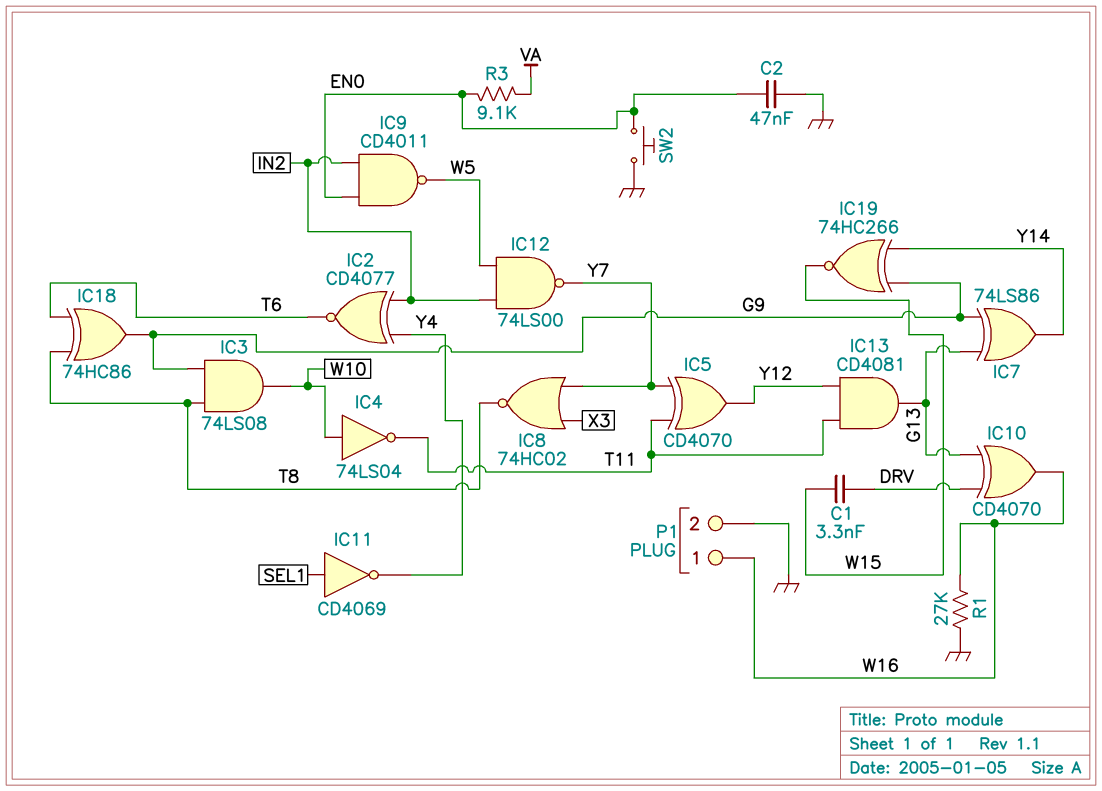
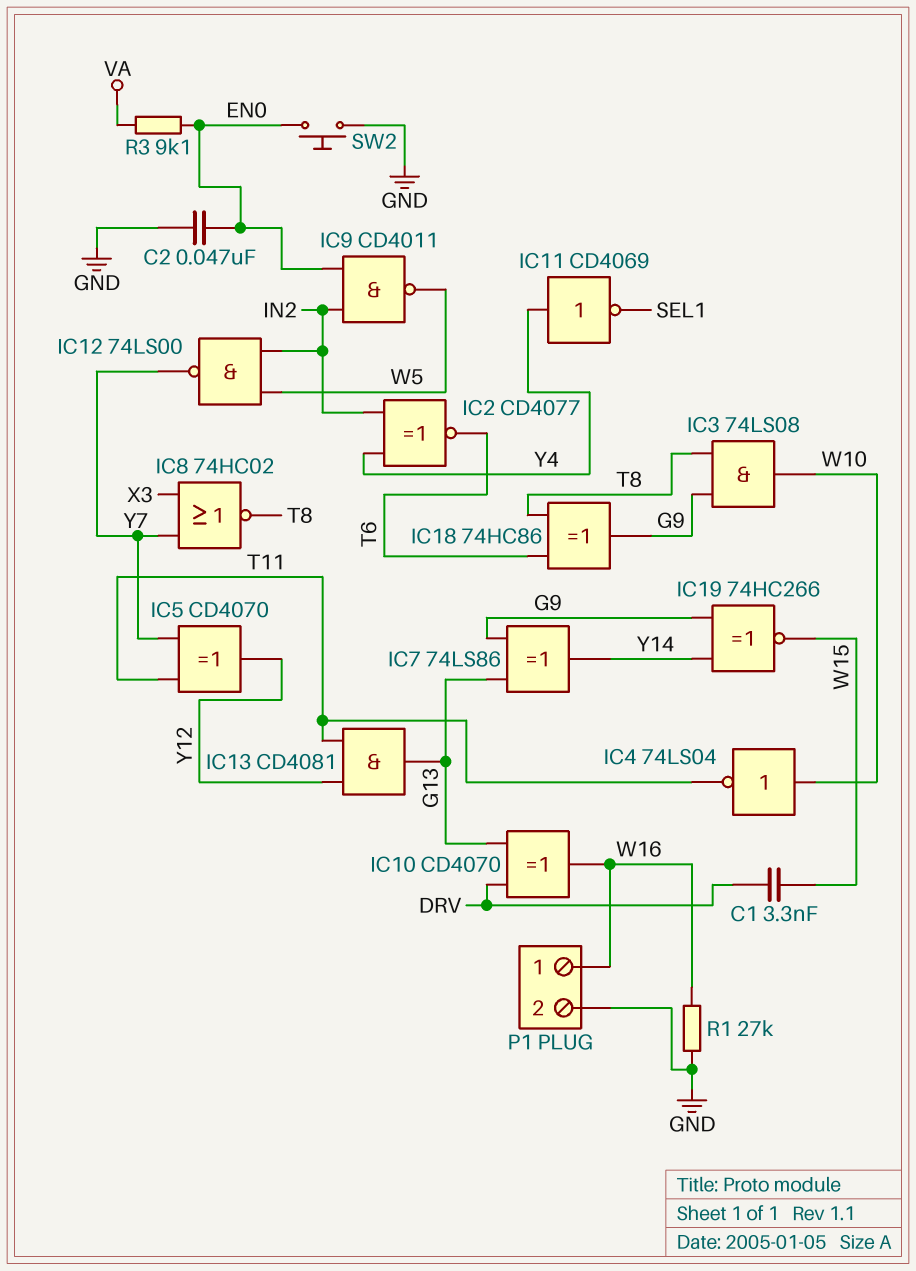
IC11: NOT CD4069 (in SEL1, out Y4) -> NOT CD4069 (in Y4, out SEL1)

